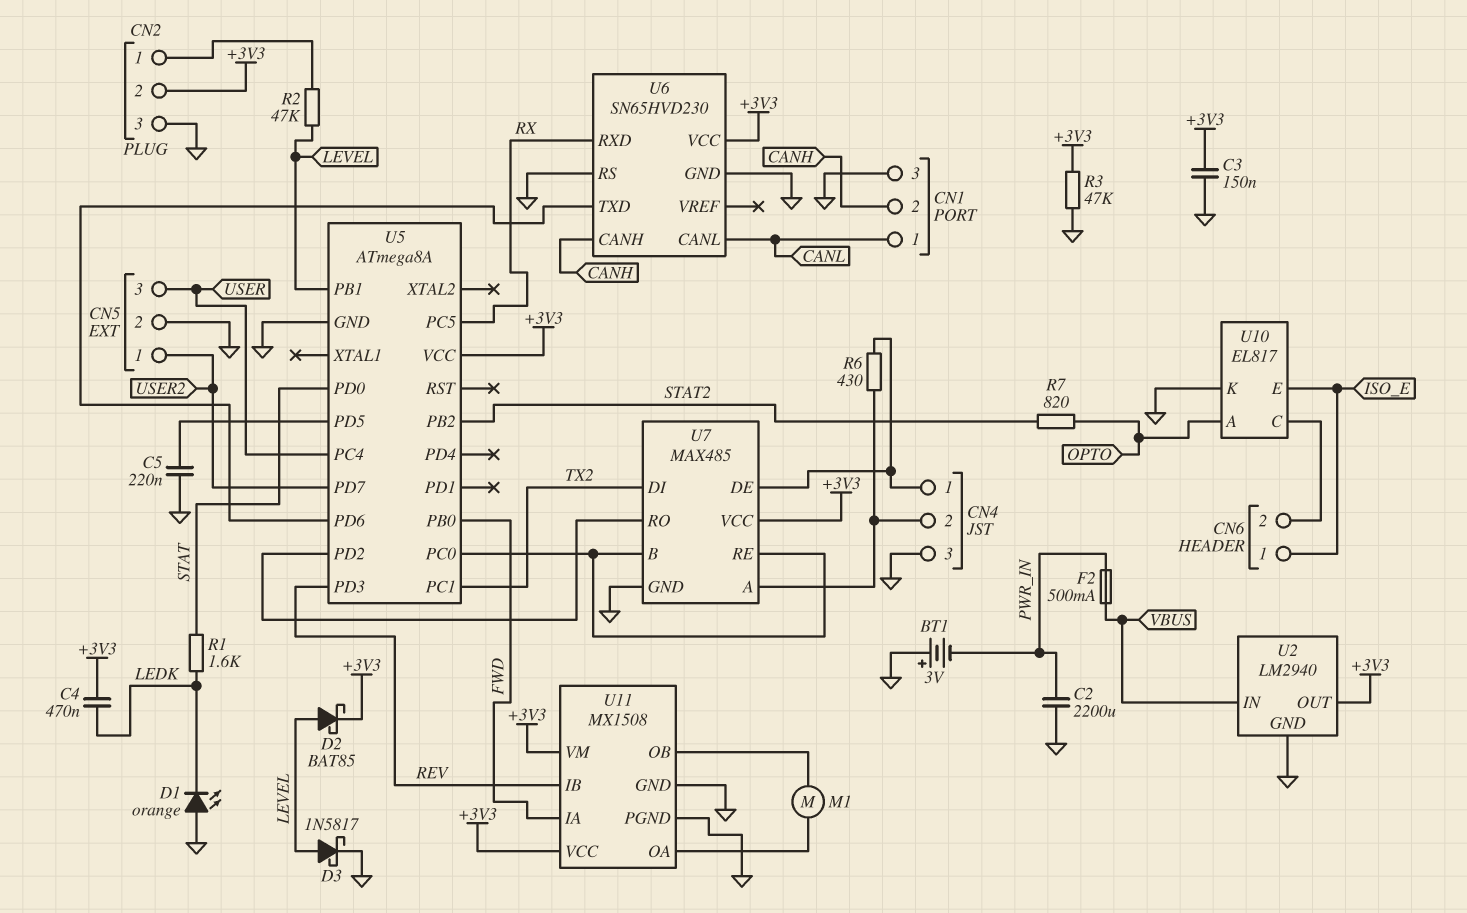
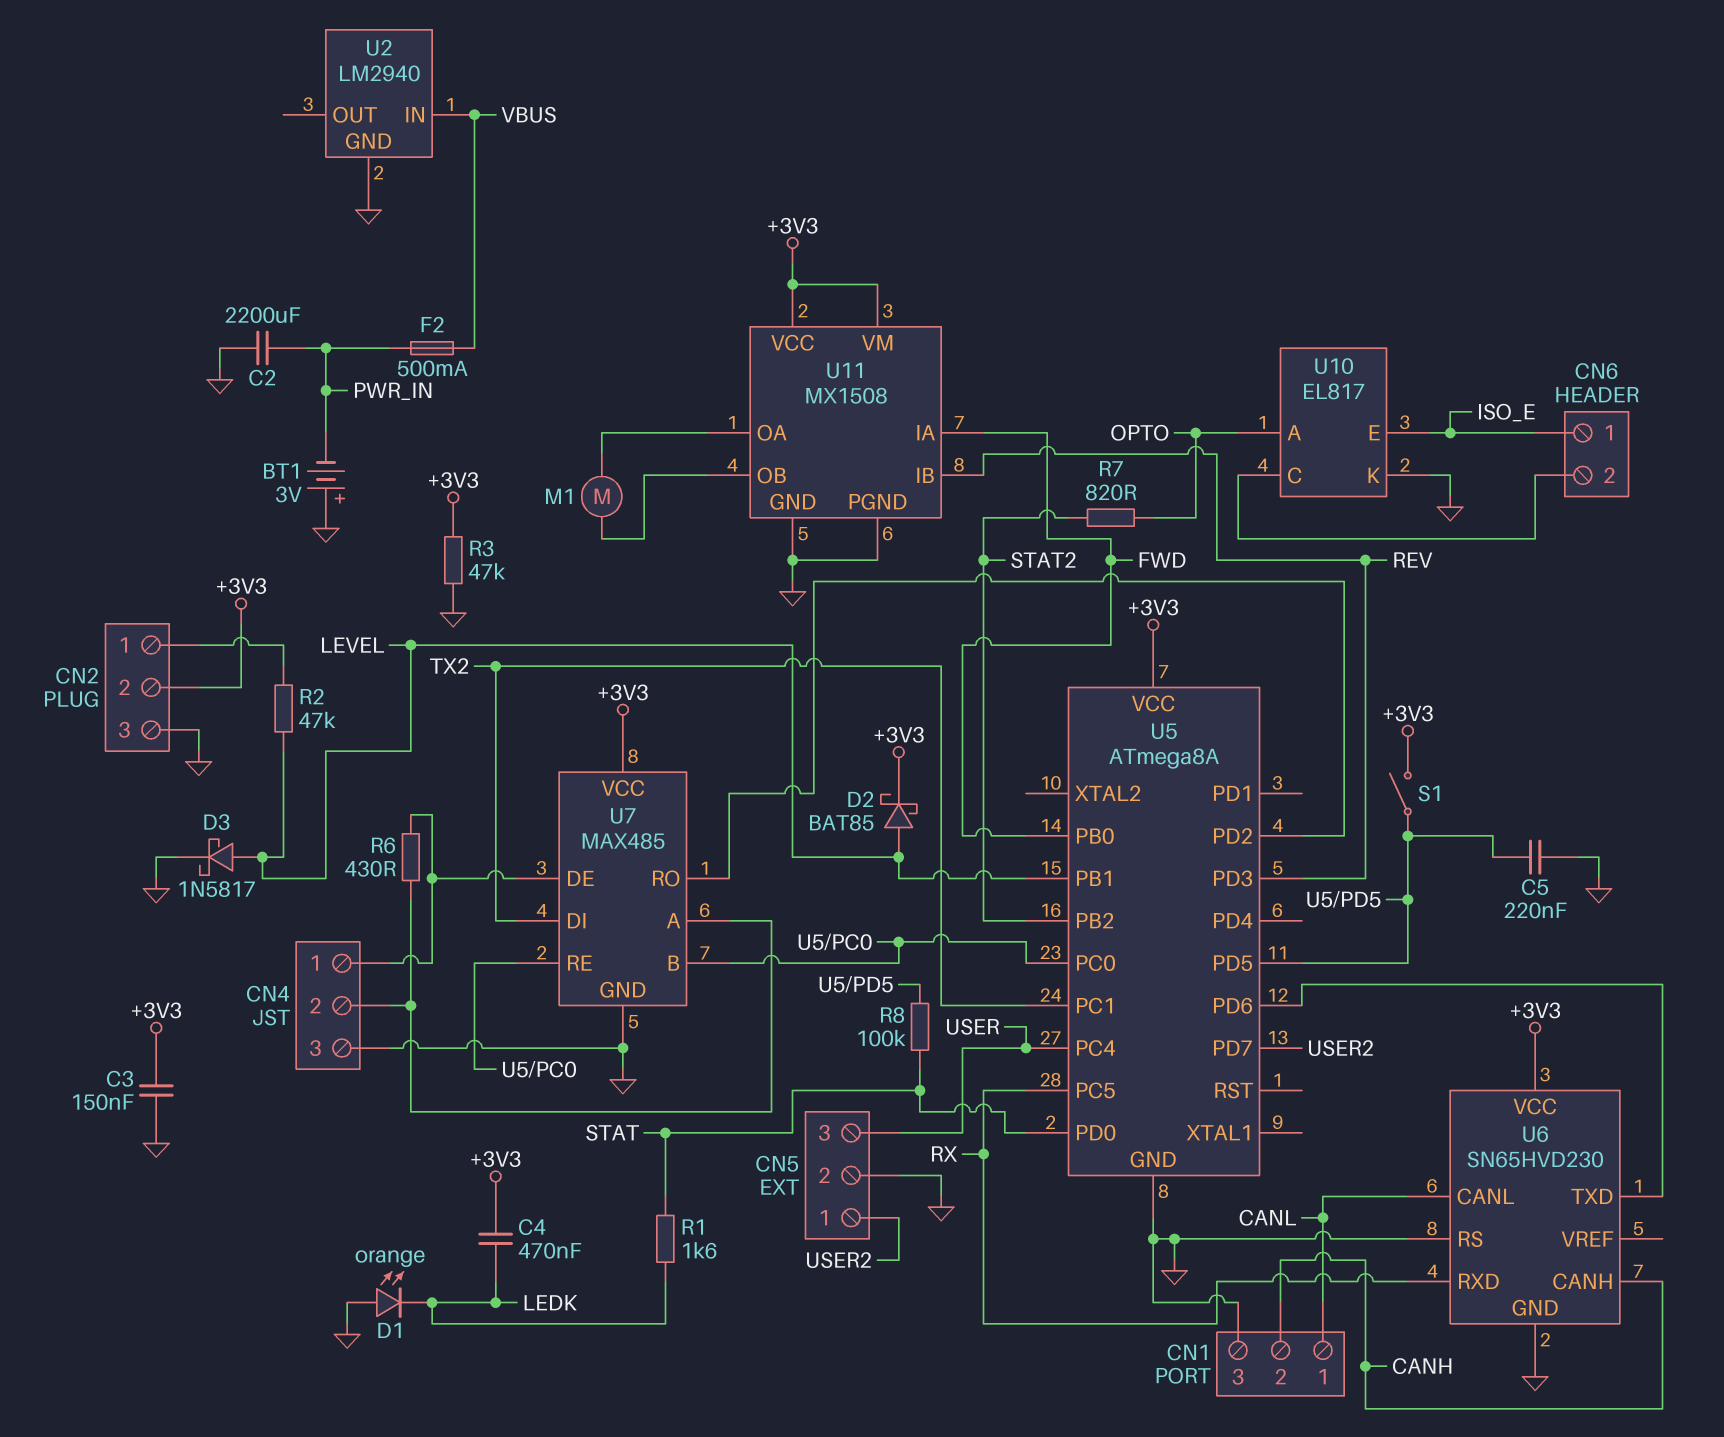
R8: none -> 100k (STAT, U5/PD5)
S1: none -> switch (+3V3, U5/PD5)
U2 pin OUT: +3V3 -> none

